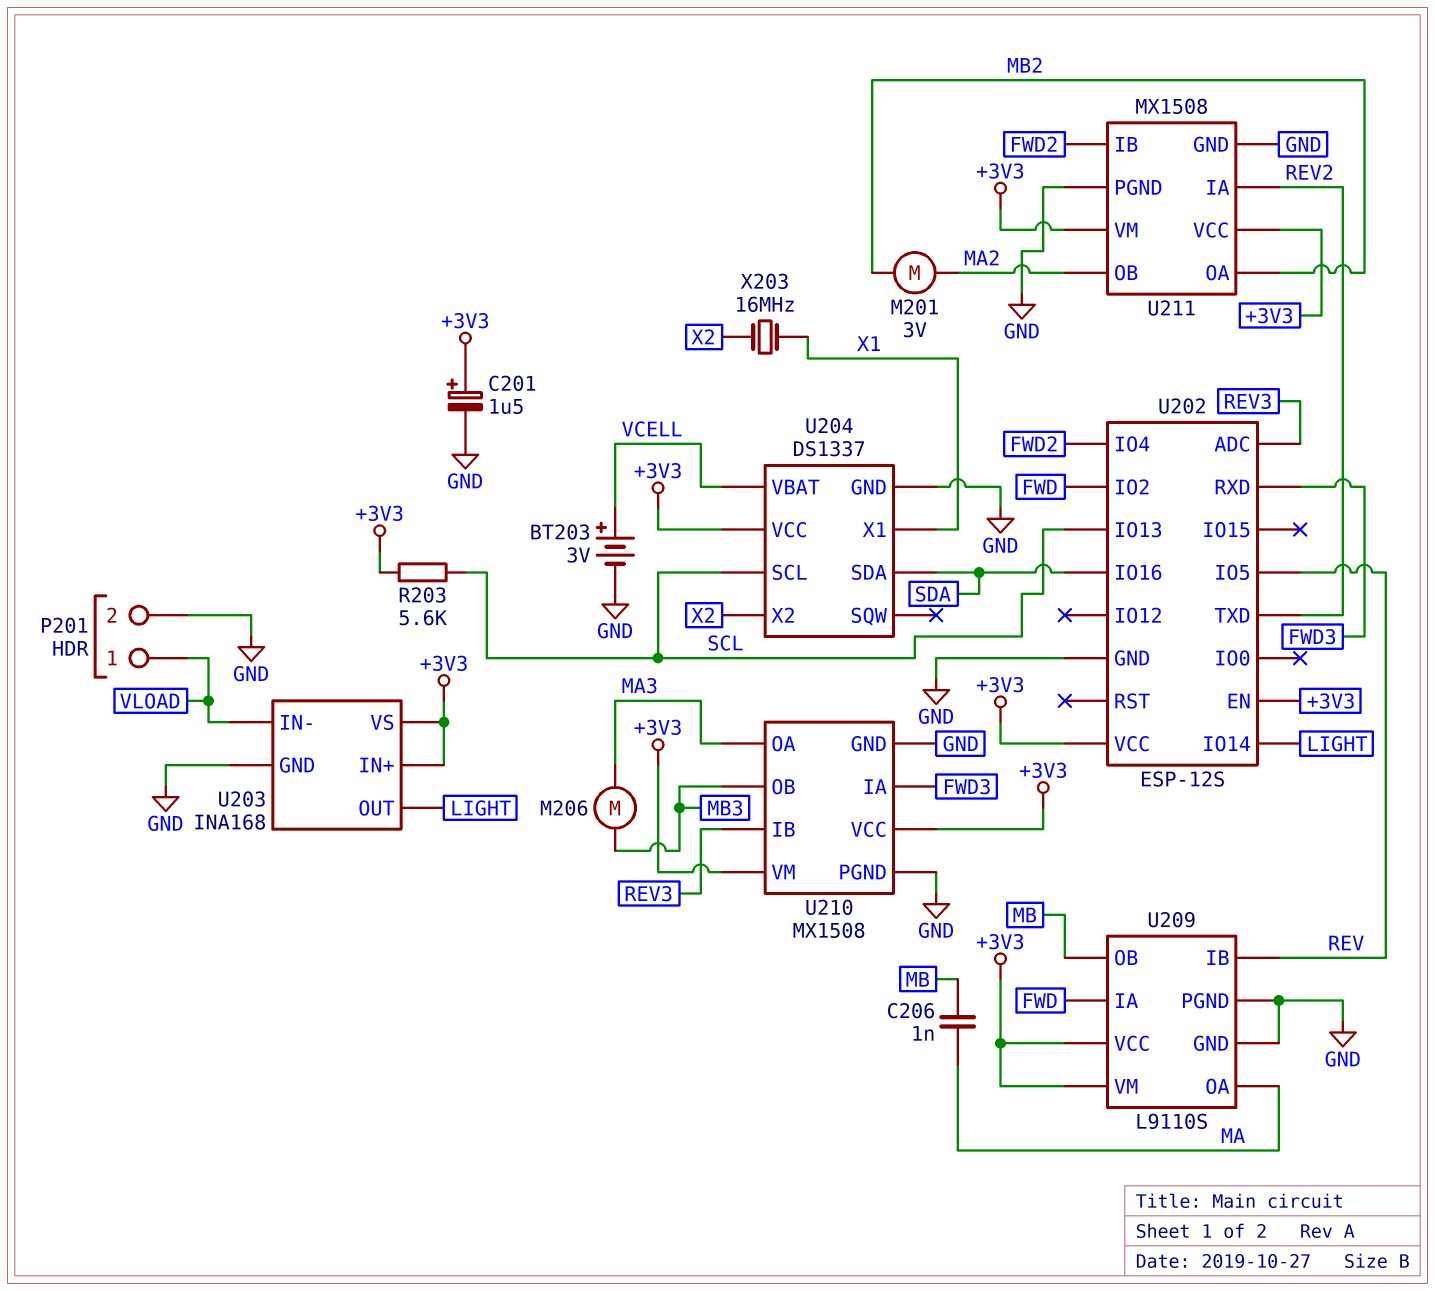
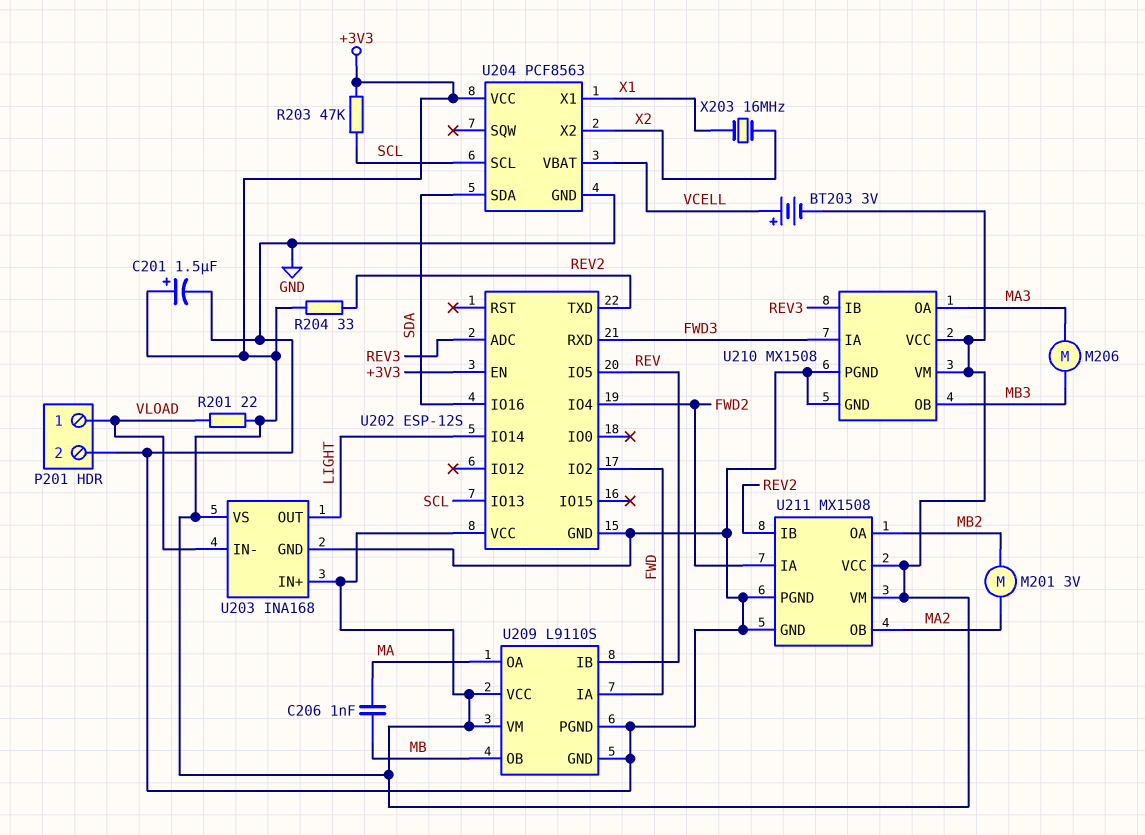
BT203: 3V (plus VCELL, minus GND) -> 3V (plus VCELL, minus +3V3)
R201: none -> 22 (+3V3, VLOAD)
R203: 5.6k (+3V3, SCL) -> 47k (+3V3, SCL)
R204: none -> 33 (+3V3, REV2)
U204: DS1337 -> PCF8563
U211 pin IA: REV2 -> FWD2
U211 pin IB: FWD2 -> REV2

